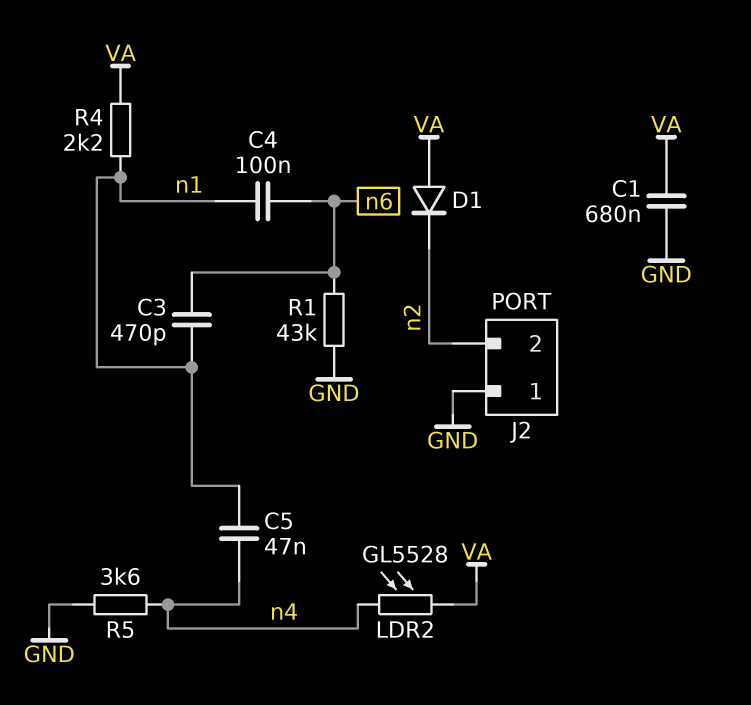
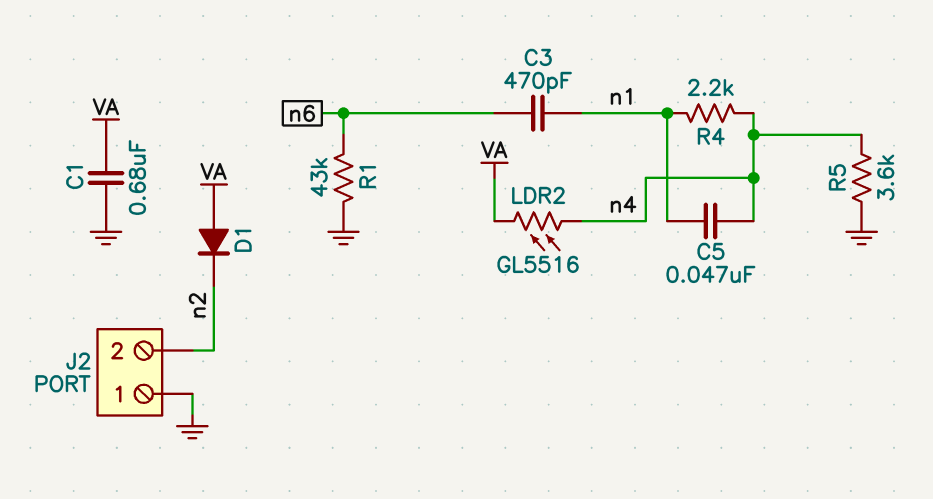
C4: 100nF (n1, n6) -> none
LDR2: GL5528 (VA, n4) -> GL5516 (VA, n4)
R4: 2.2k (VA, n1) -> 2.2k (n1, n4)

